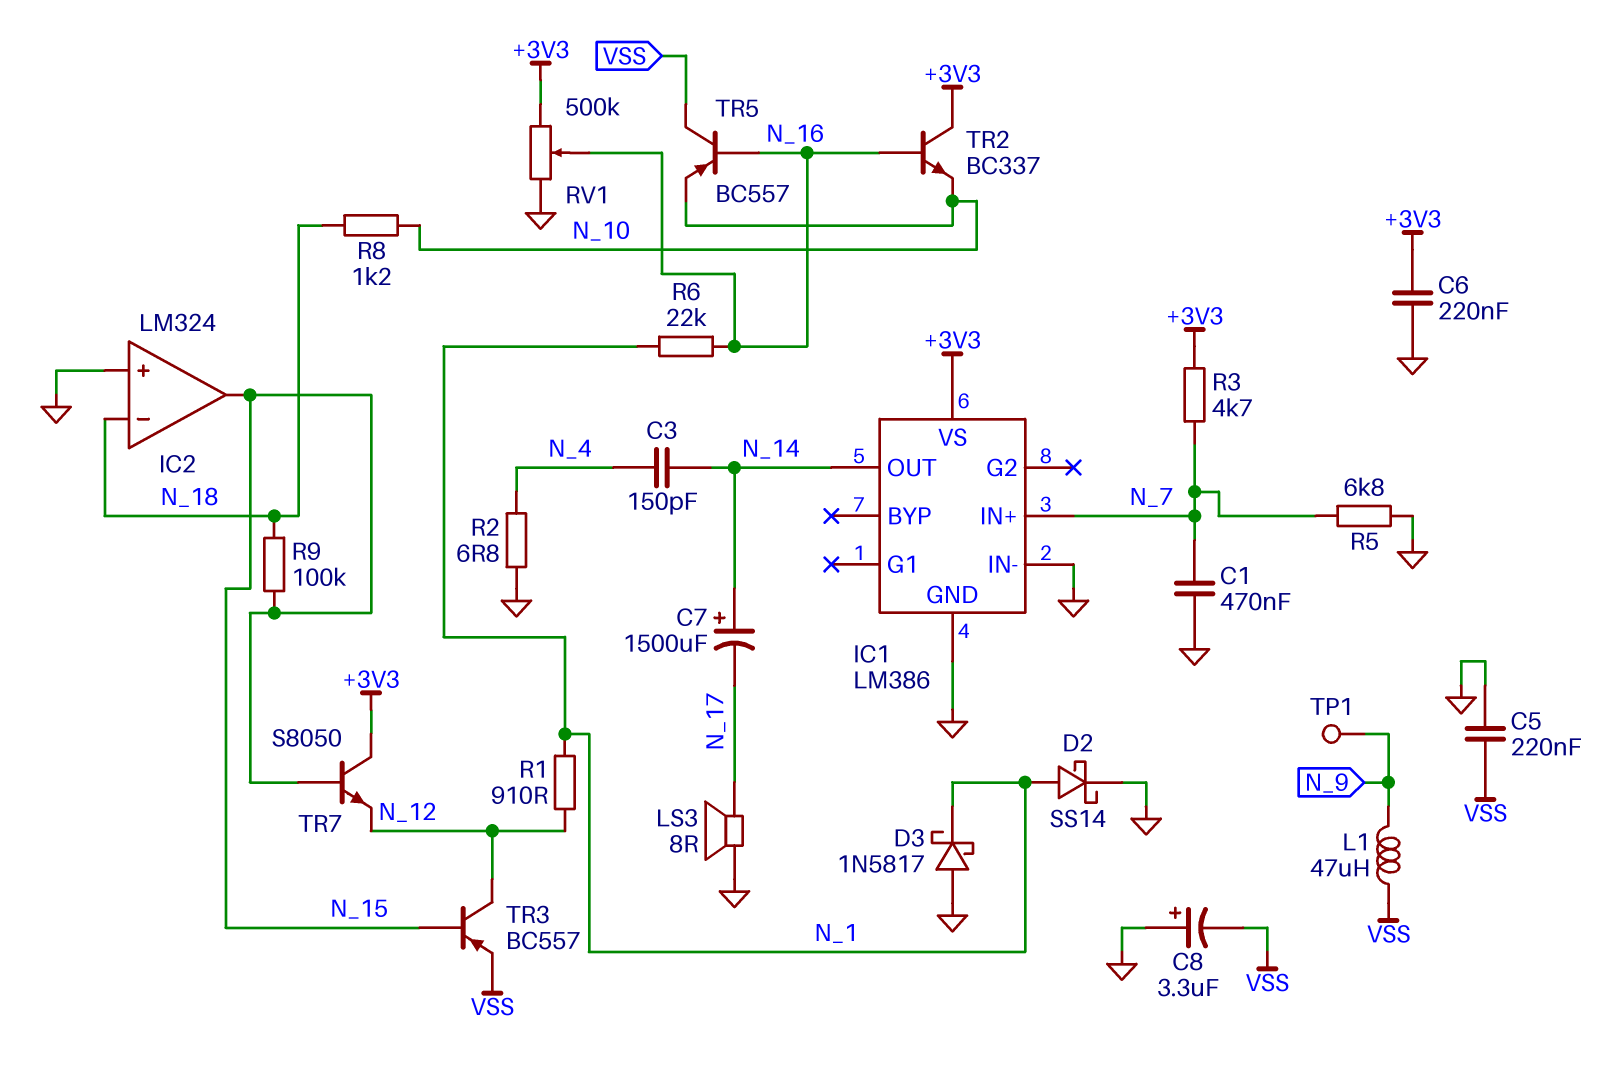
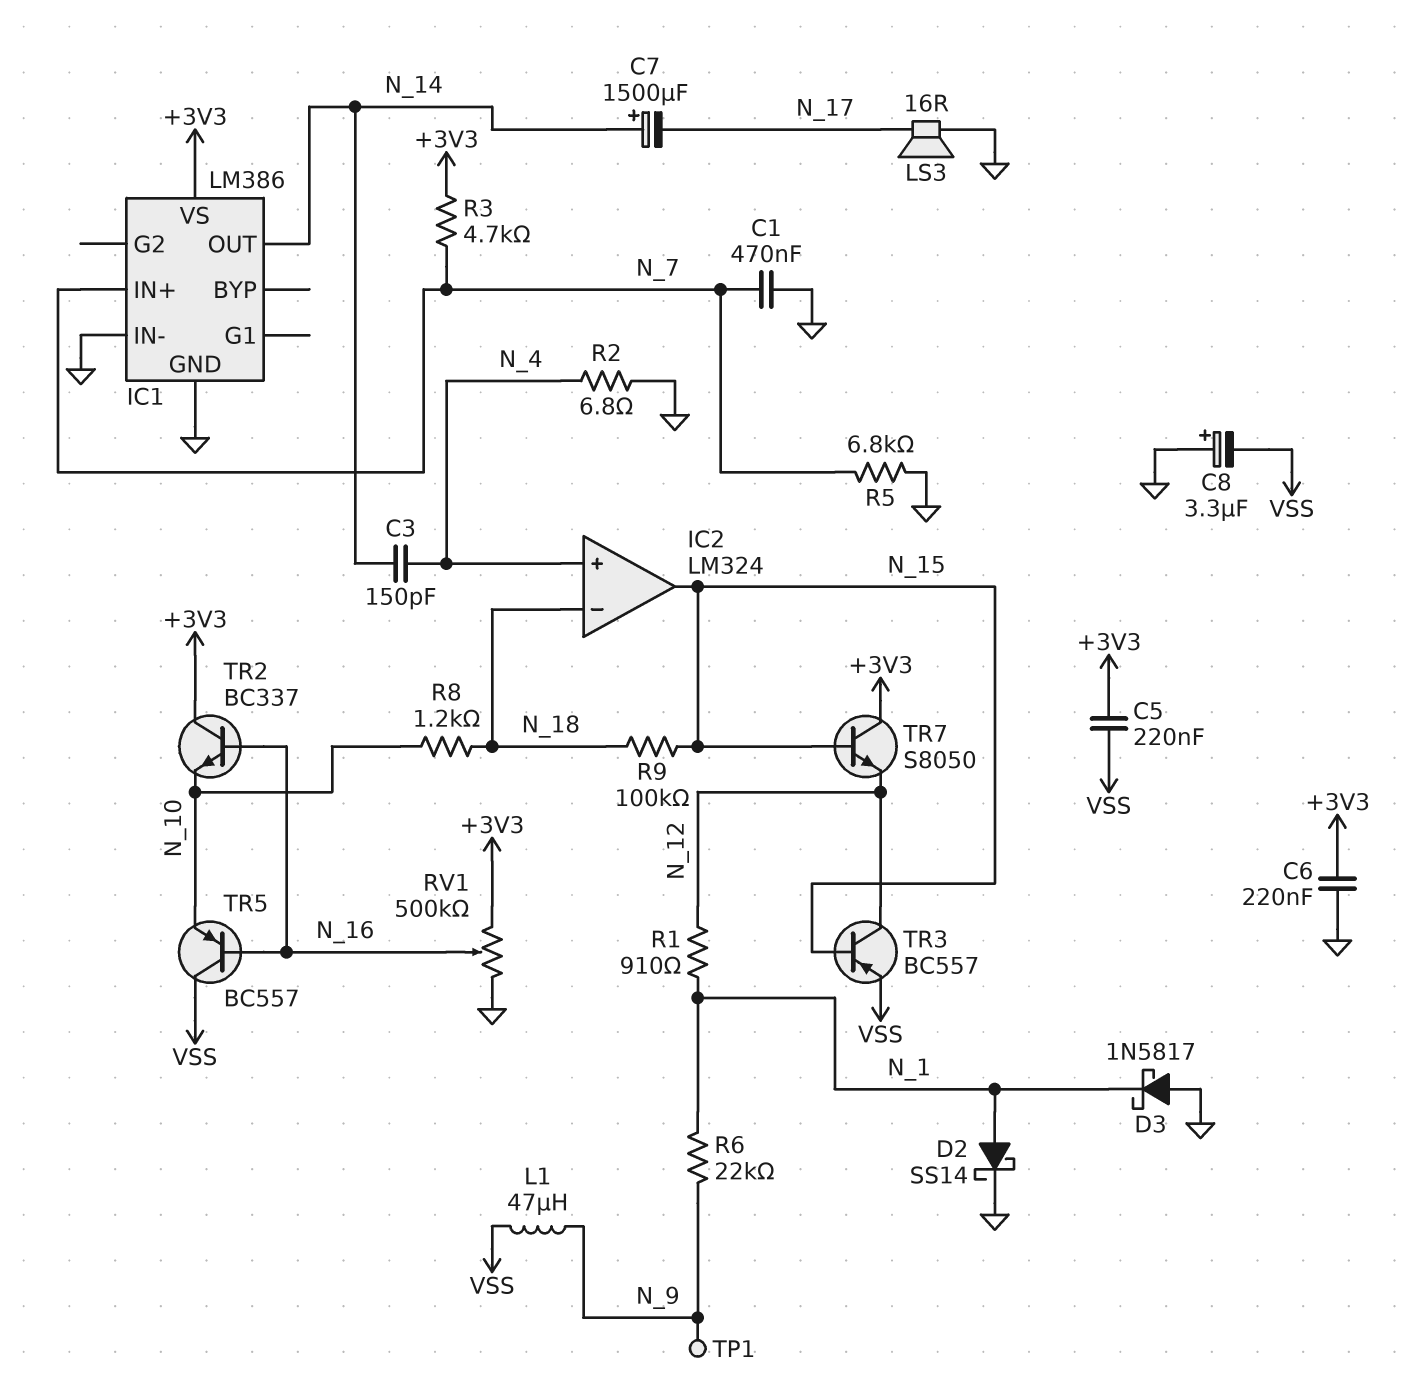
C5: 220nF (GND, VSS) -> 220nF (+3V3, VSS)
IC2 pin in+: GND -> N_4
LS3: speaker 8R (GND, N_17) -> speaker 16R (GND, N_17)
R6: 22k (N_1, N_16) -> 22k (N_1, N_9)

